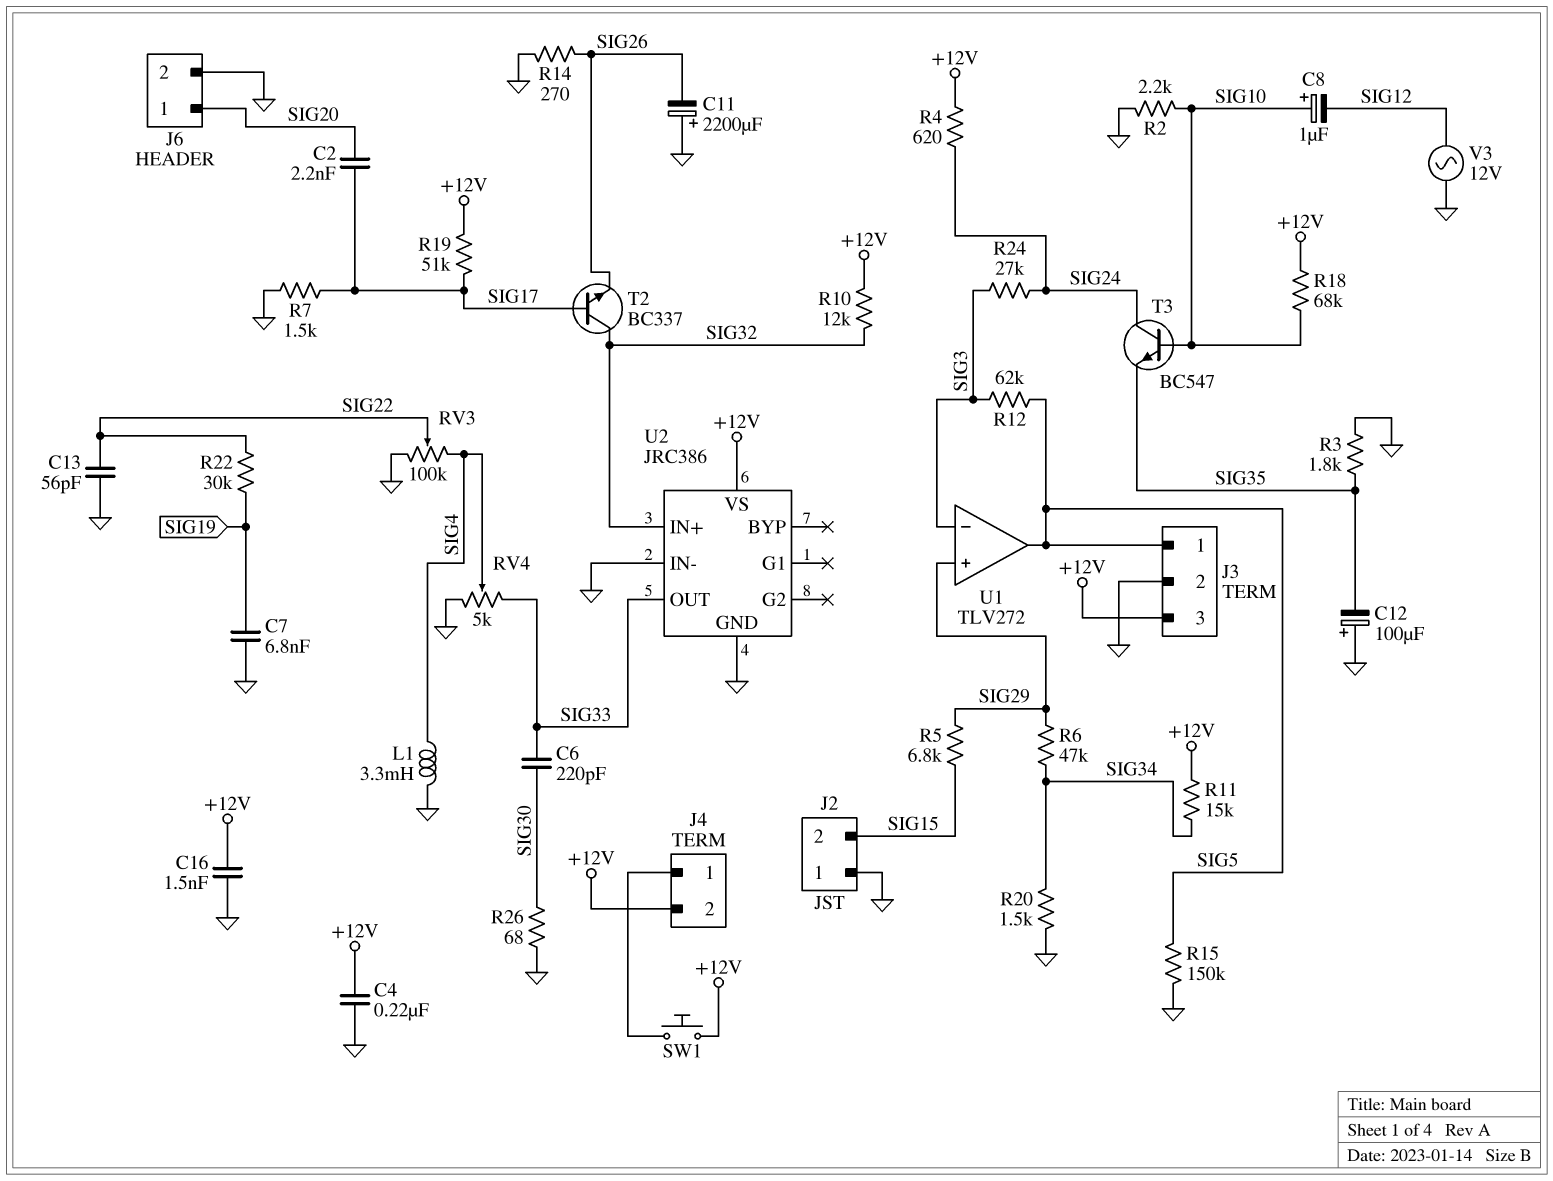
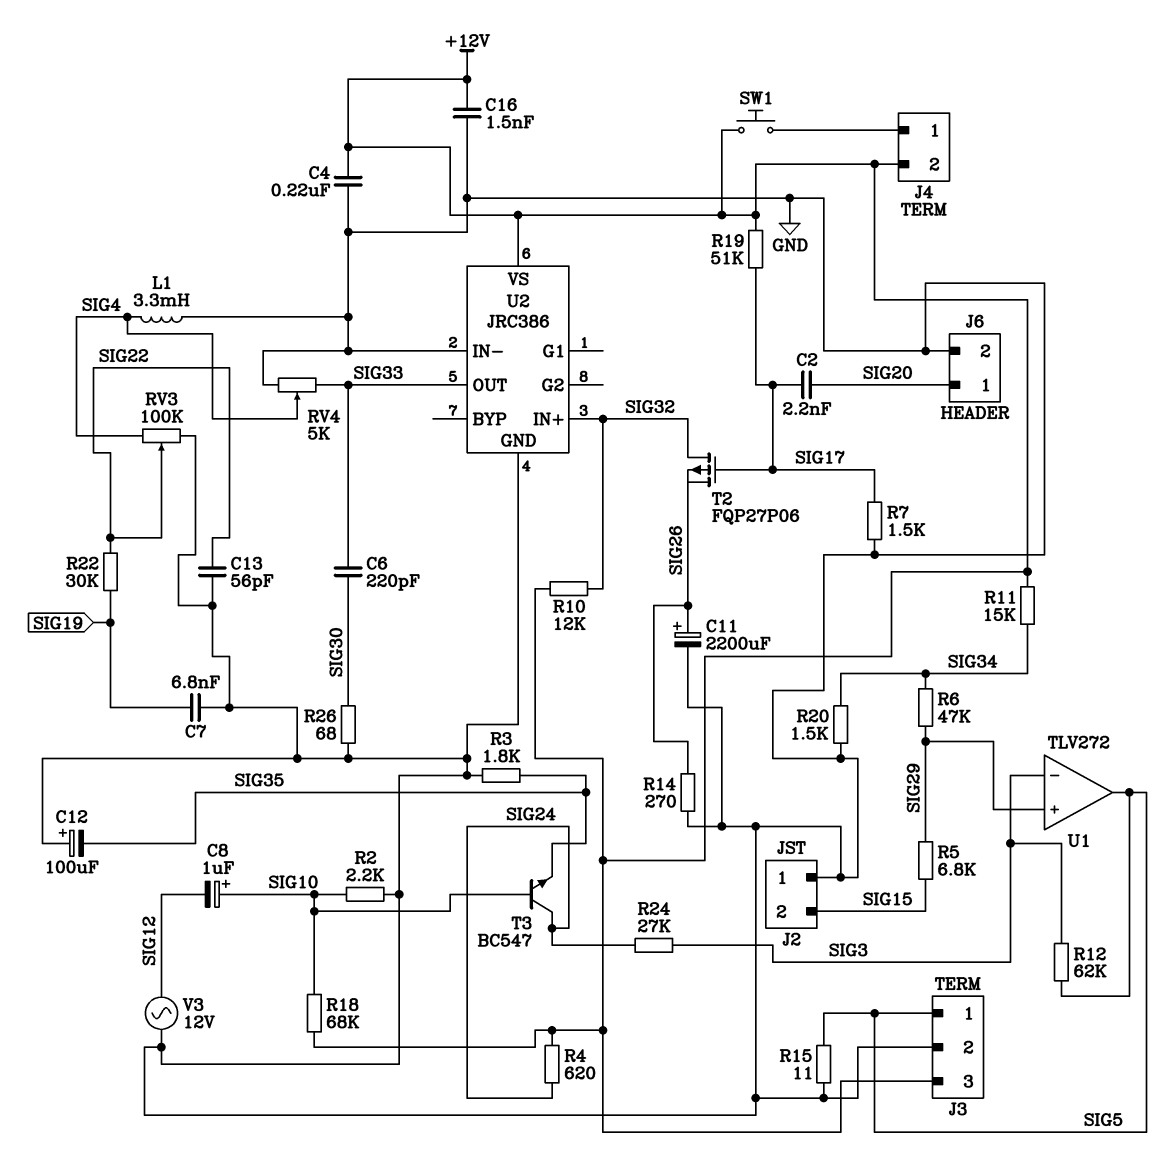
C11: 2200uF (plus GND, minus SIG26) -> 2200uF (plus SIG26, minus GND)
R15: 150k (GND, SIG5) -> 11 (GND, SIG5)
T2: NPN BC337 (B SIG17, C SIG32, E SIG26) -> PMOS FQP27P06 (G SIG17, D SIG32, S SIG26)

